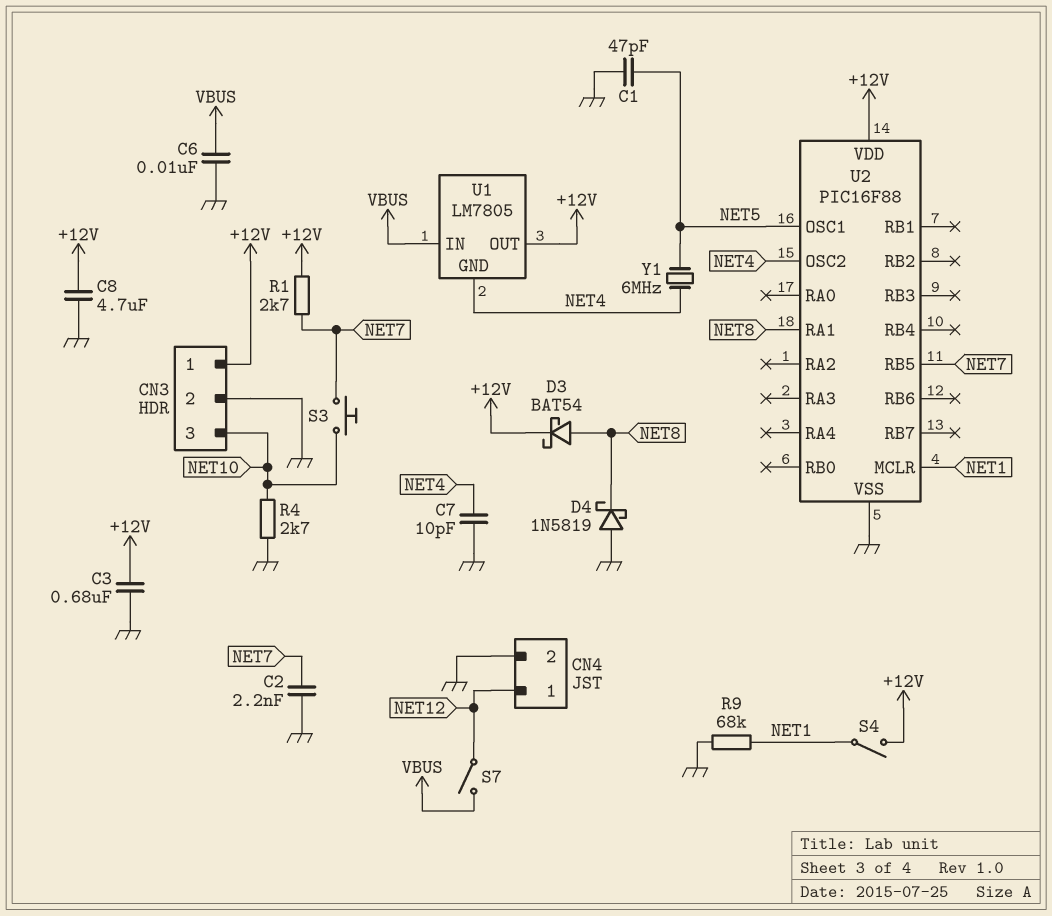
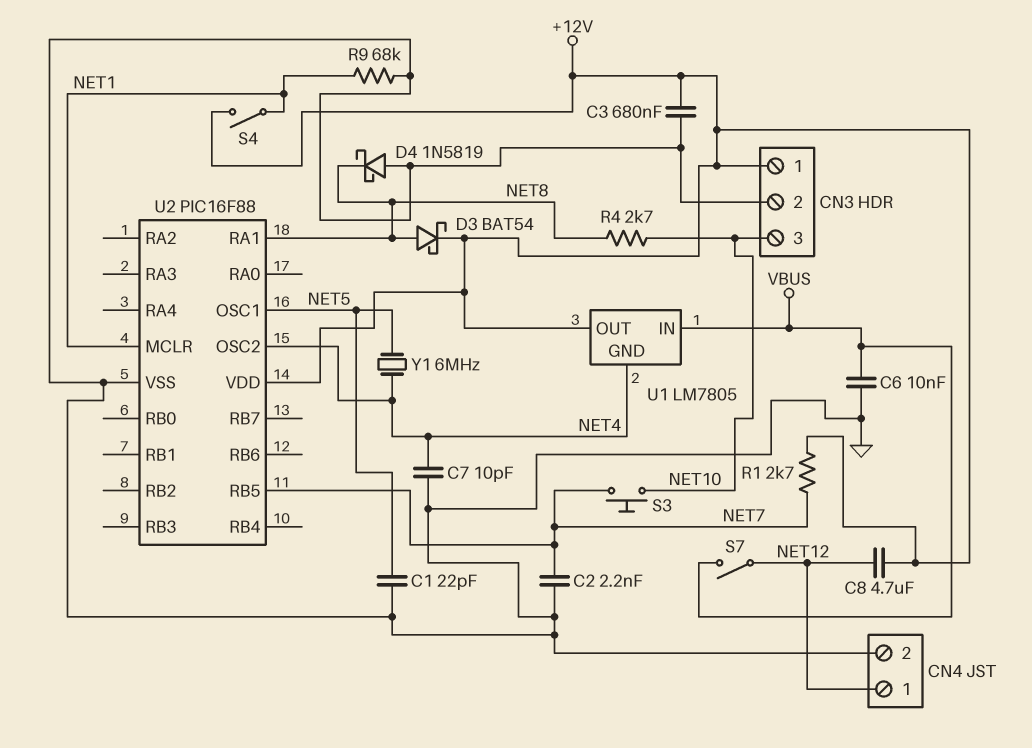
C1: 47pF (GND, NET5) -> 22pF (GND, NET5)
C8: 4.7uF (+12V, GND) -> 4.7uF (+12V, NET12)
R4: 2.7k (GND, NET10) -> 2.7k (NET8, NET10)

